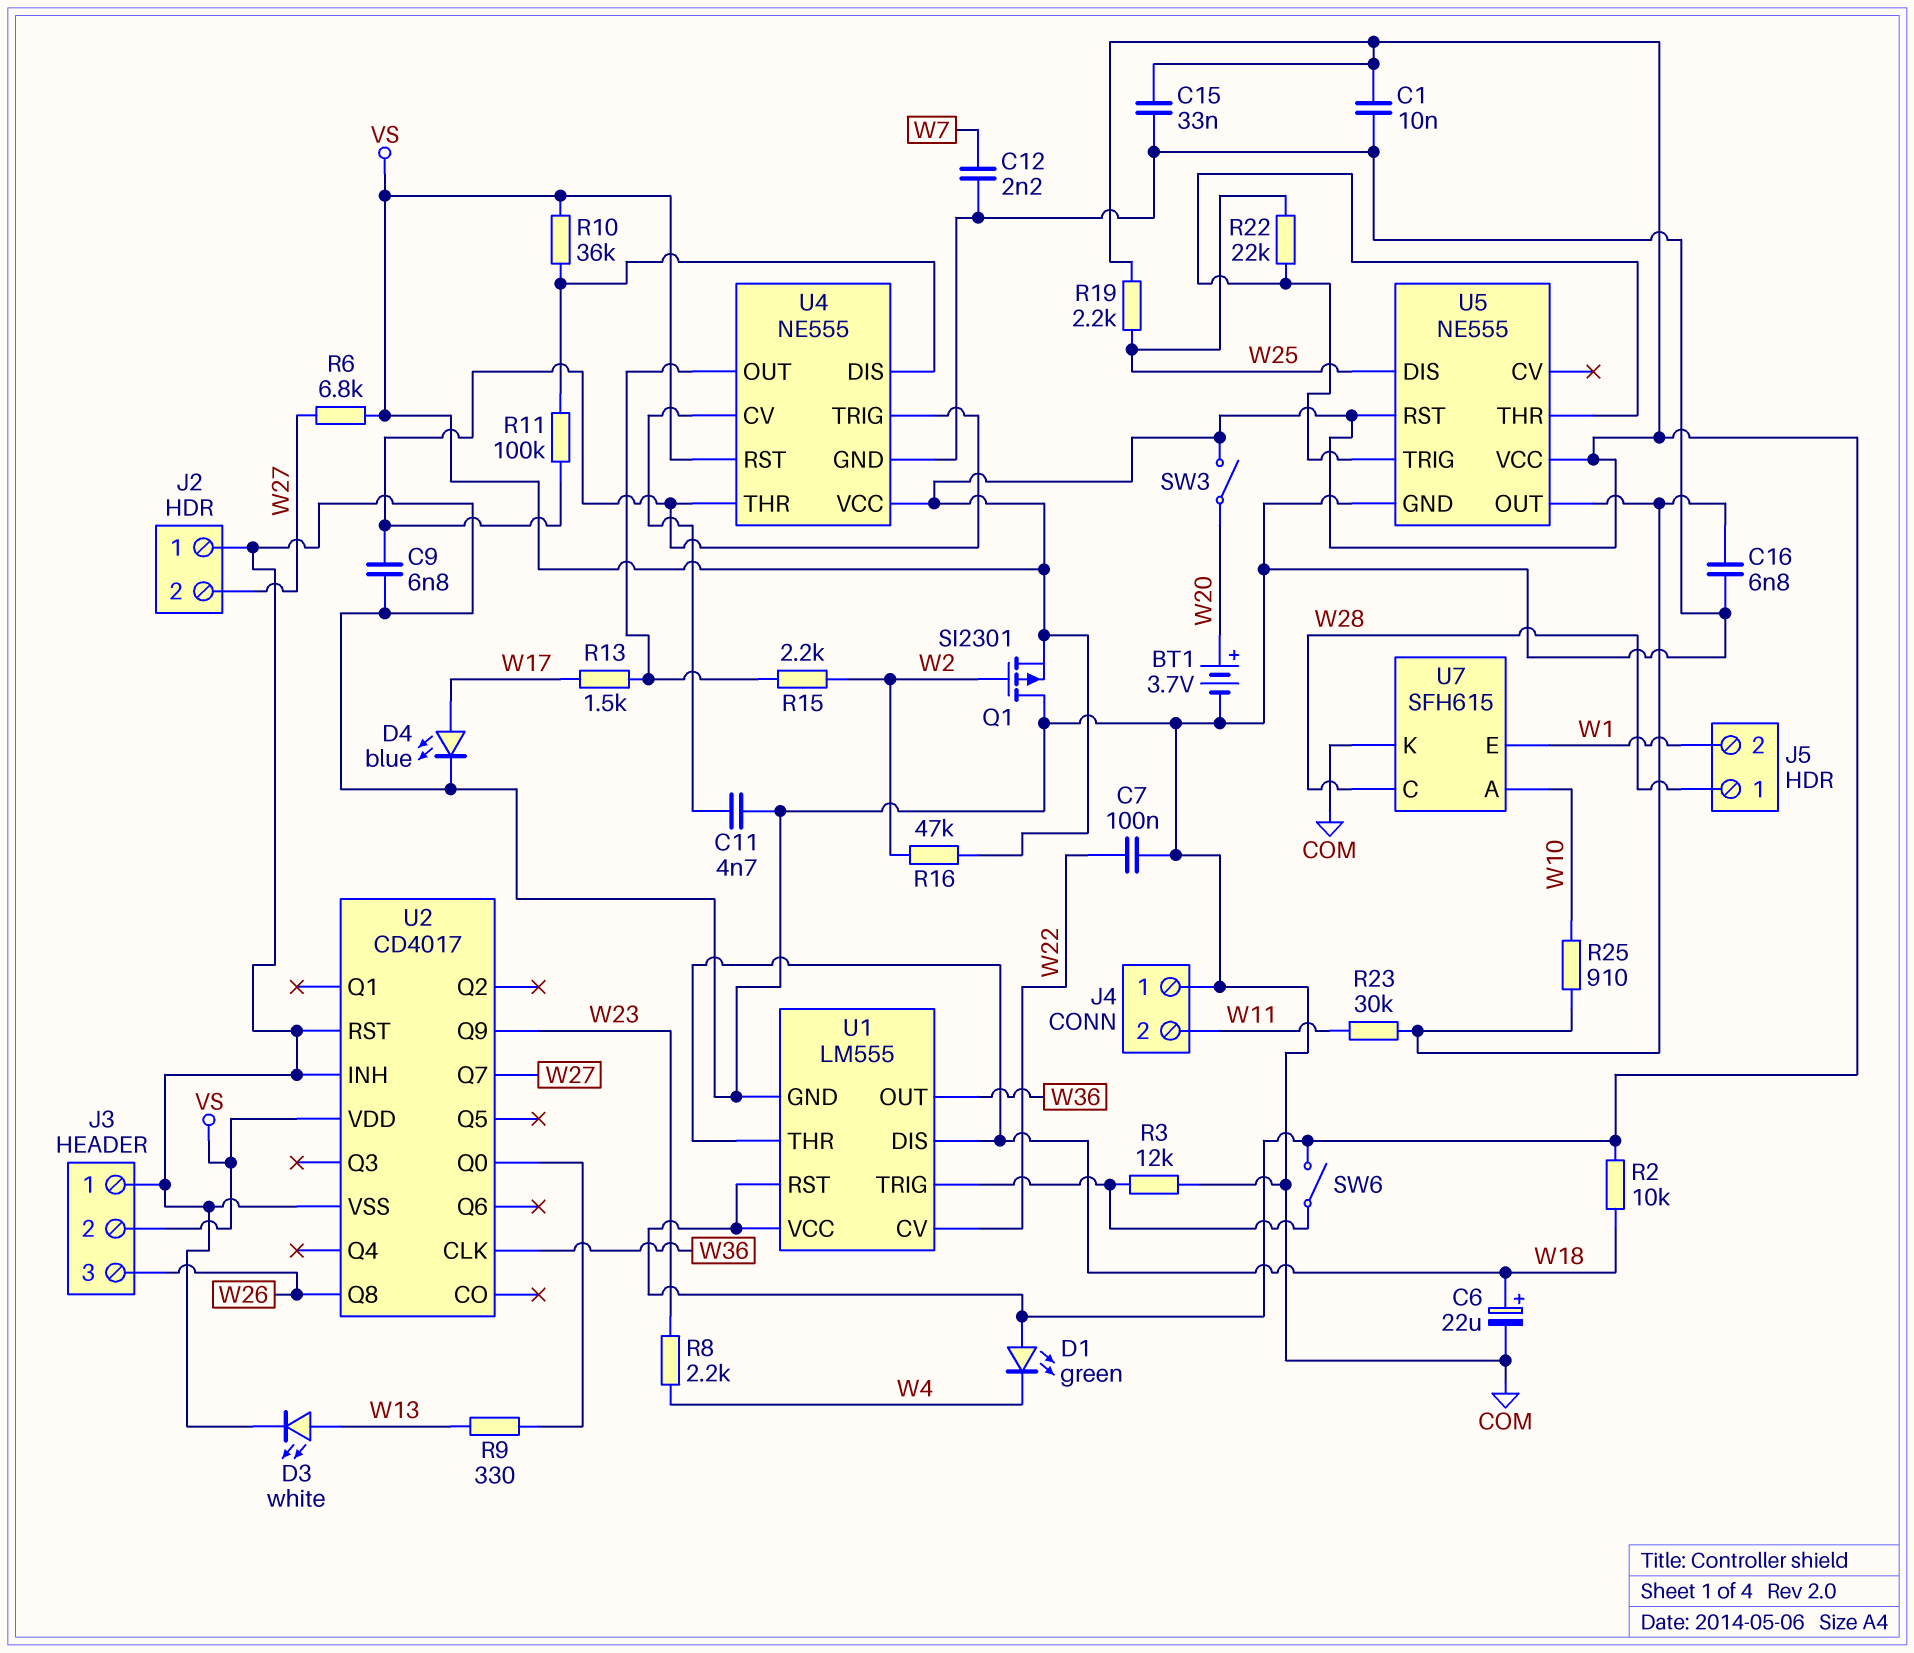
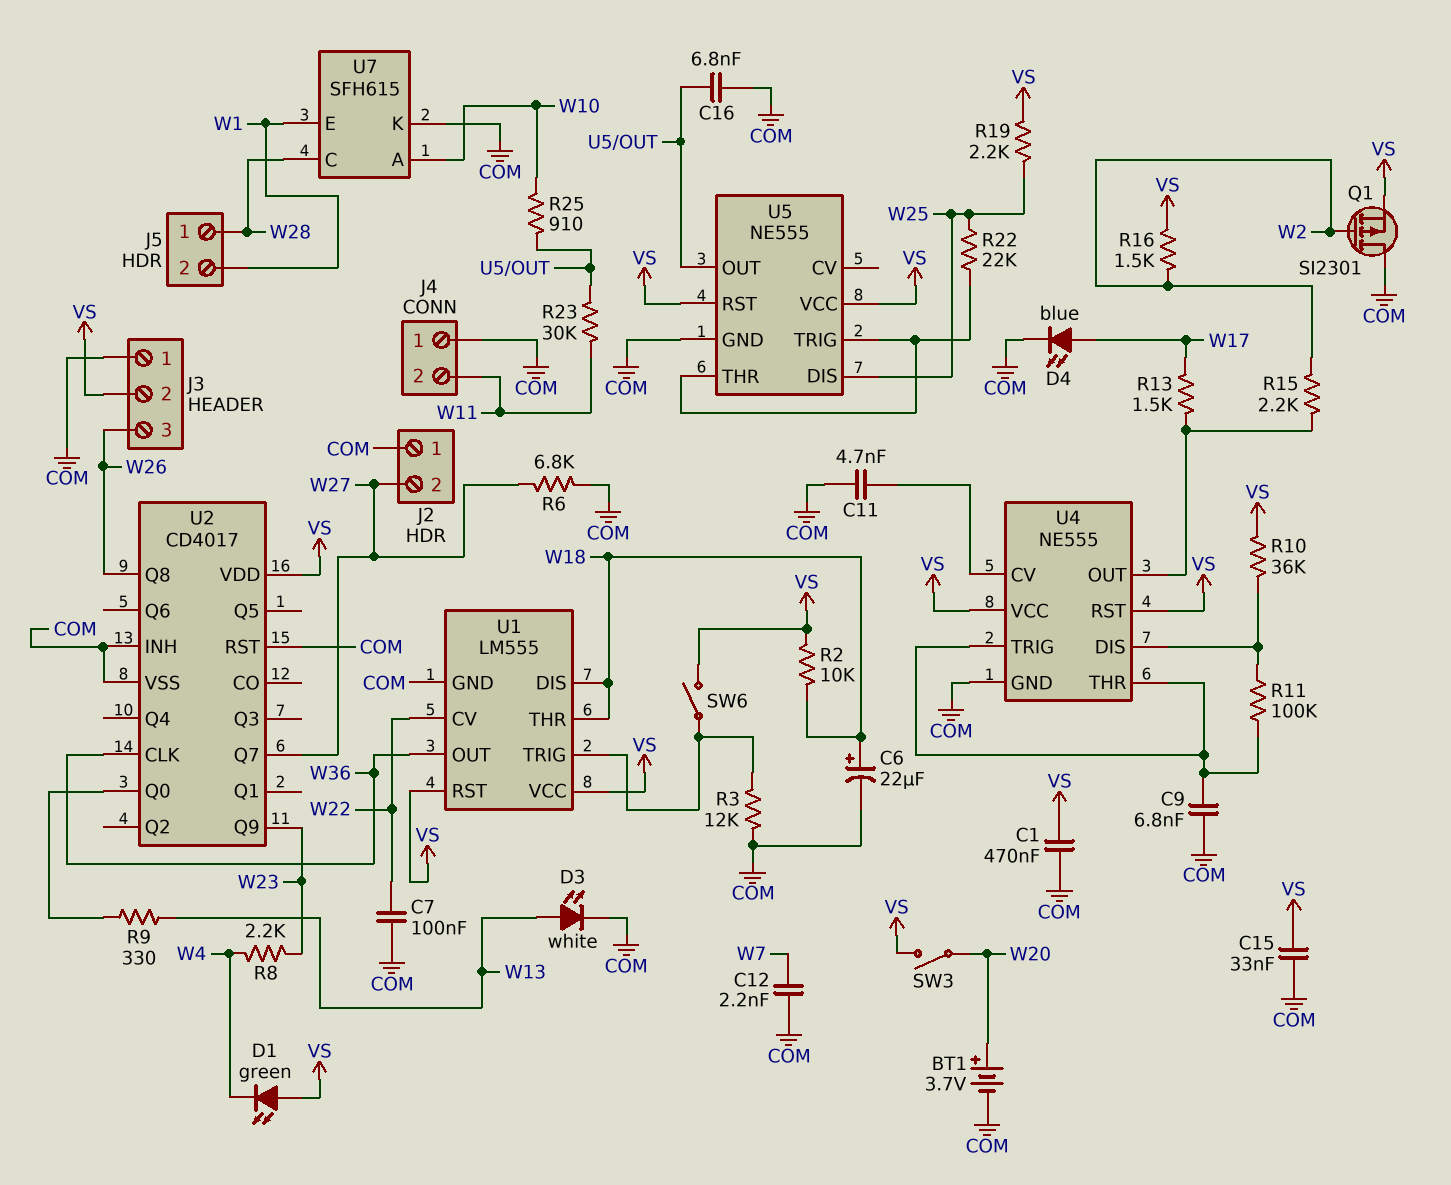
C1: 10nF (COM, VS) -> 470nF (COM, VS)
R6: 6.8k (VS, W27) -> 6.8k (COM, W27)
R16: 47k (VS, W2) -> 1.5k (VS, W2)

